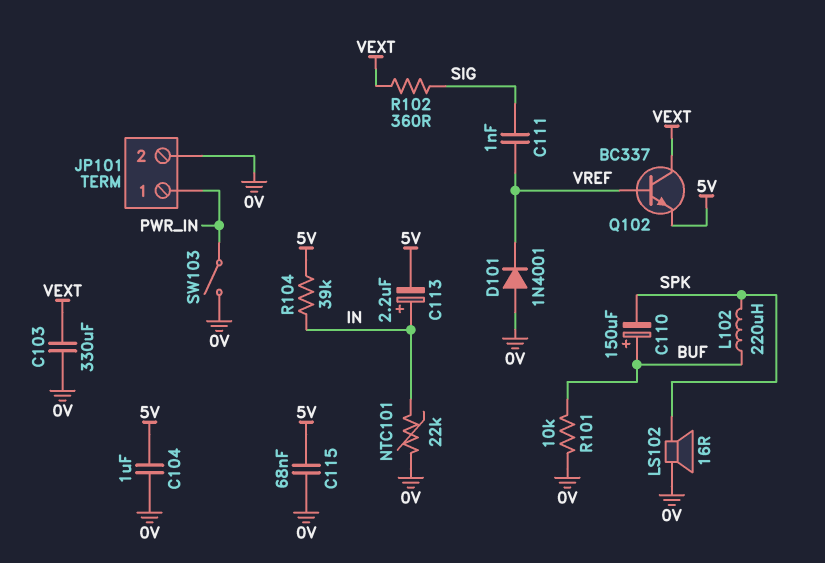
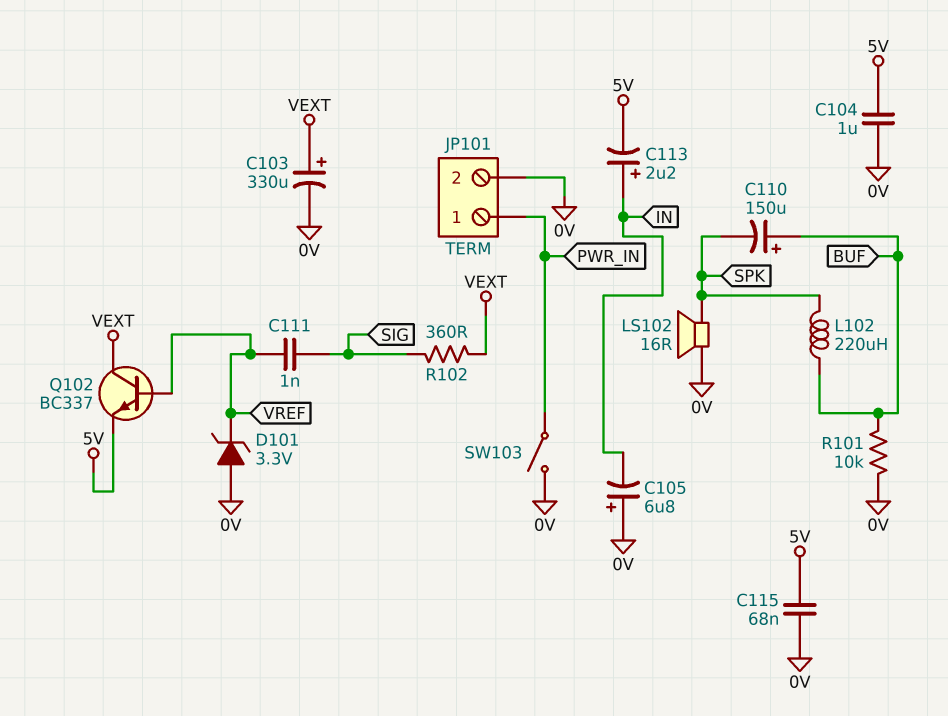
C103: 330uF (0V, VEXT) -> 330uF (plus VEXT, minus 0V)
C105: none -> 6.8uF (plus 0V, minus IN)
D101: diode 1N4001 (A 0V, K VREF) -> zener 3.3V (A 0V, K VREF)
NTC101: 22k (0V, IN) -> none
R104: 39k (5V, IN) -> none

